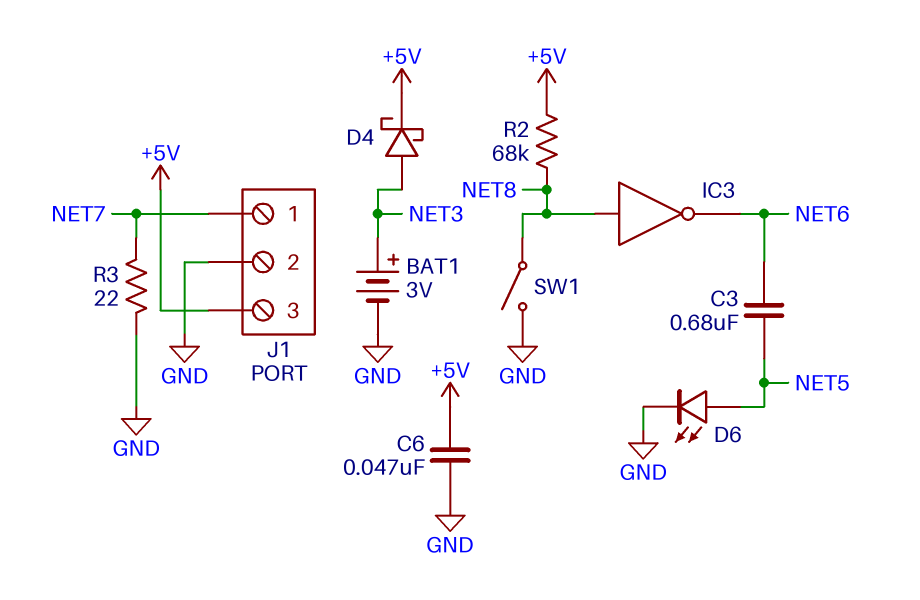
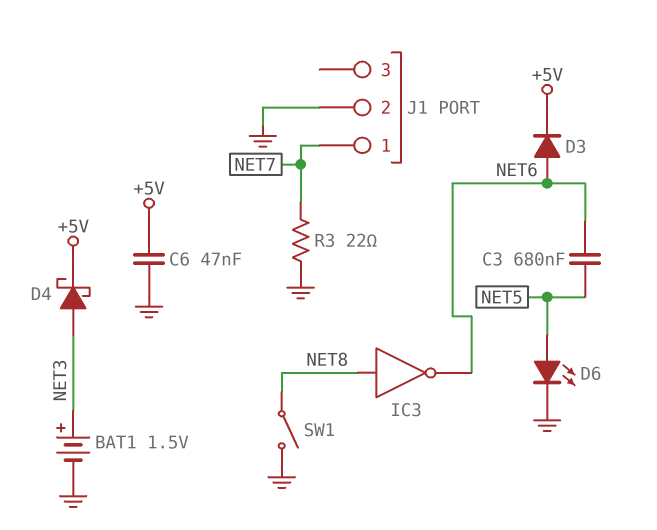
BAT1: 3V (plus NET3, minus GND) -> 1.5V (plus NET3, minus GND)
D3: none -> diode (A NET6, K +5V)
J1 pin 3: +5V -> none
R2: 68k (+5V, NET8) -> none

